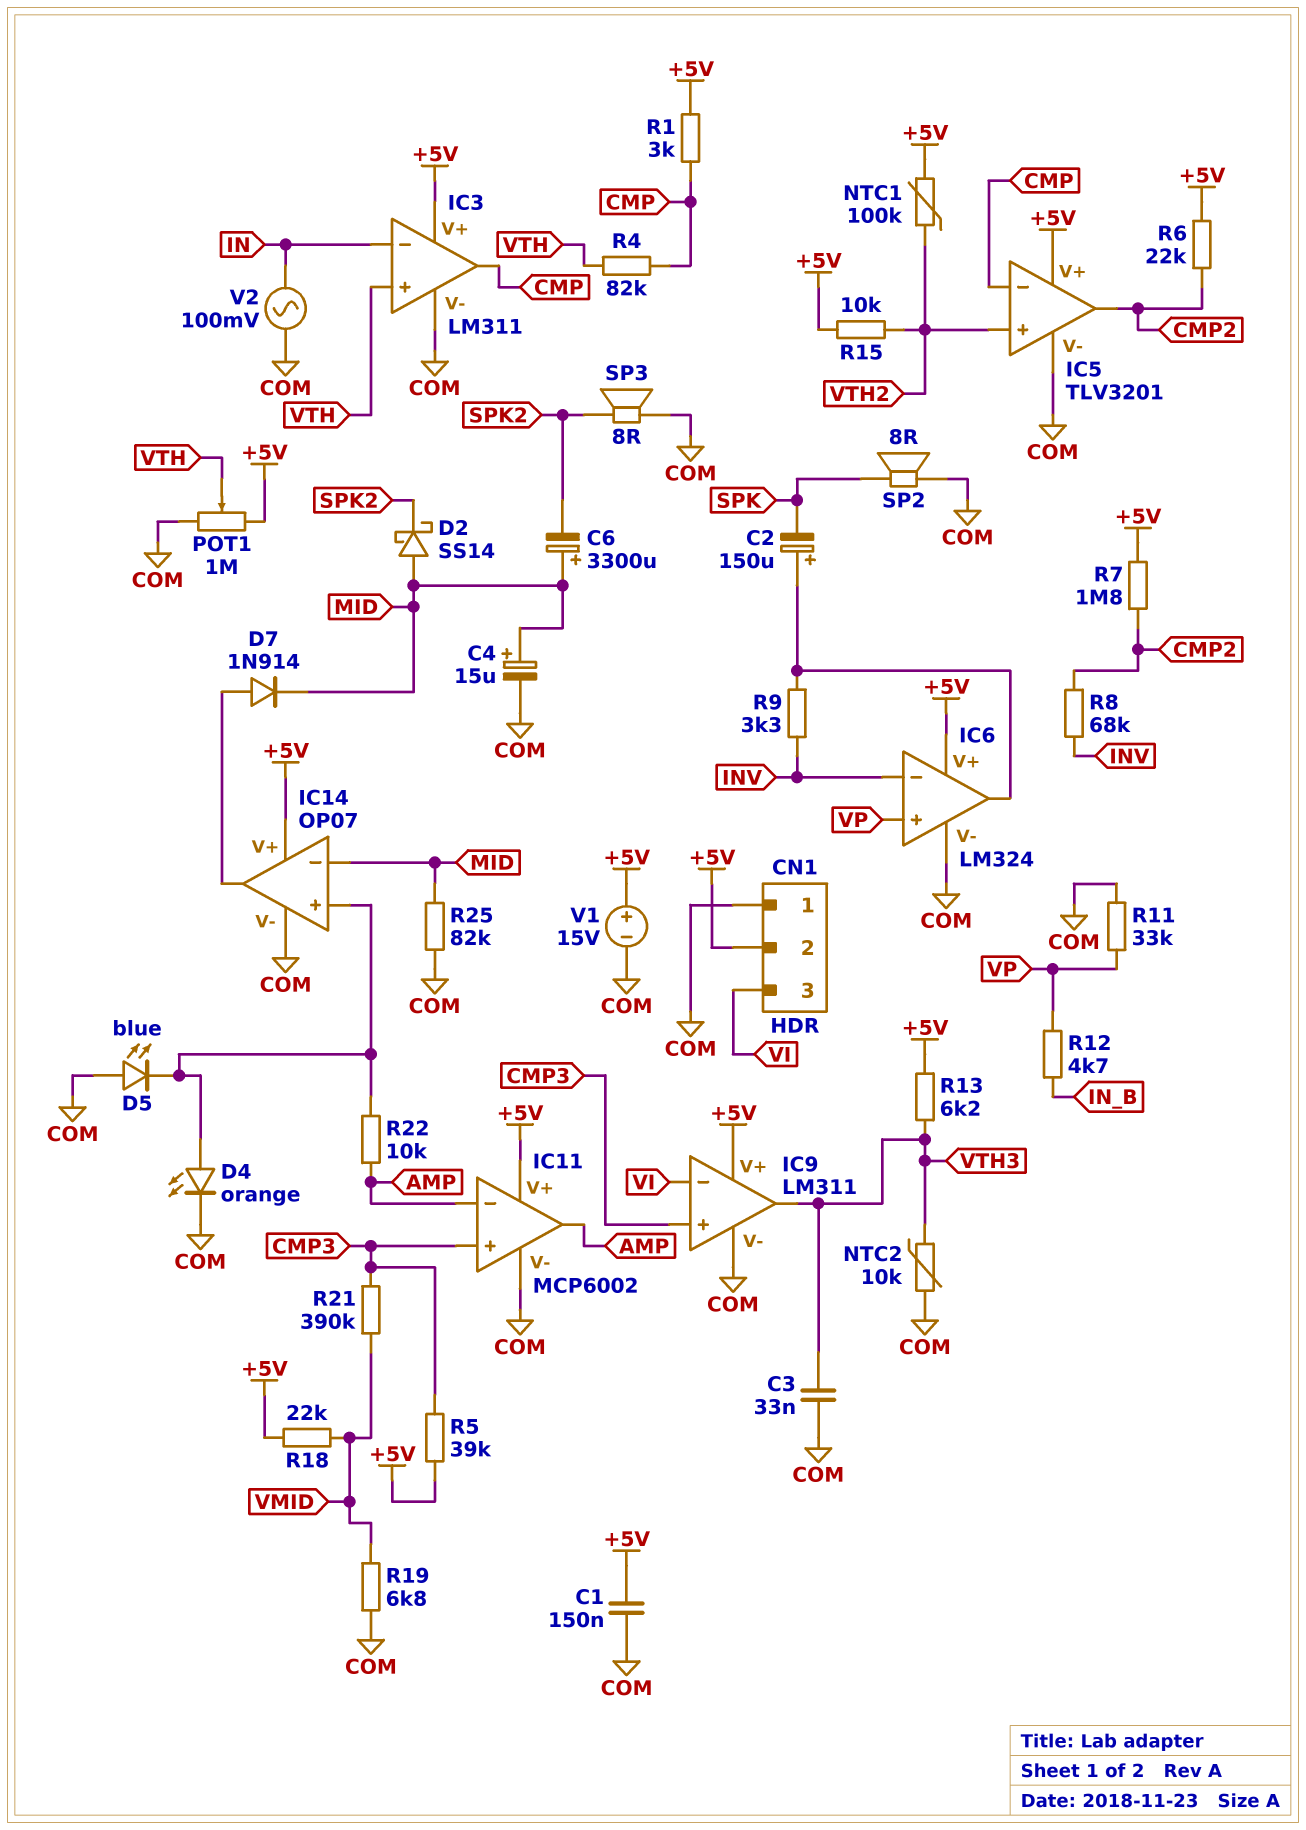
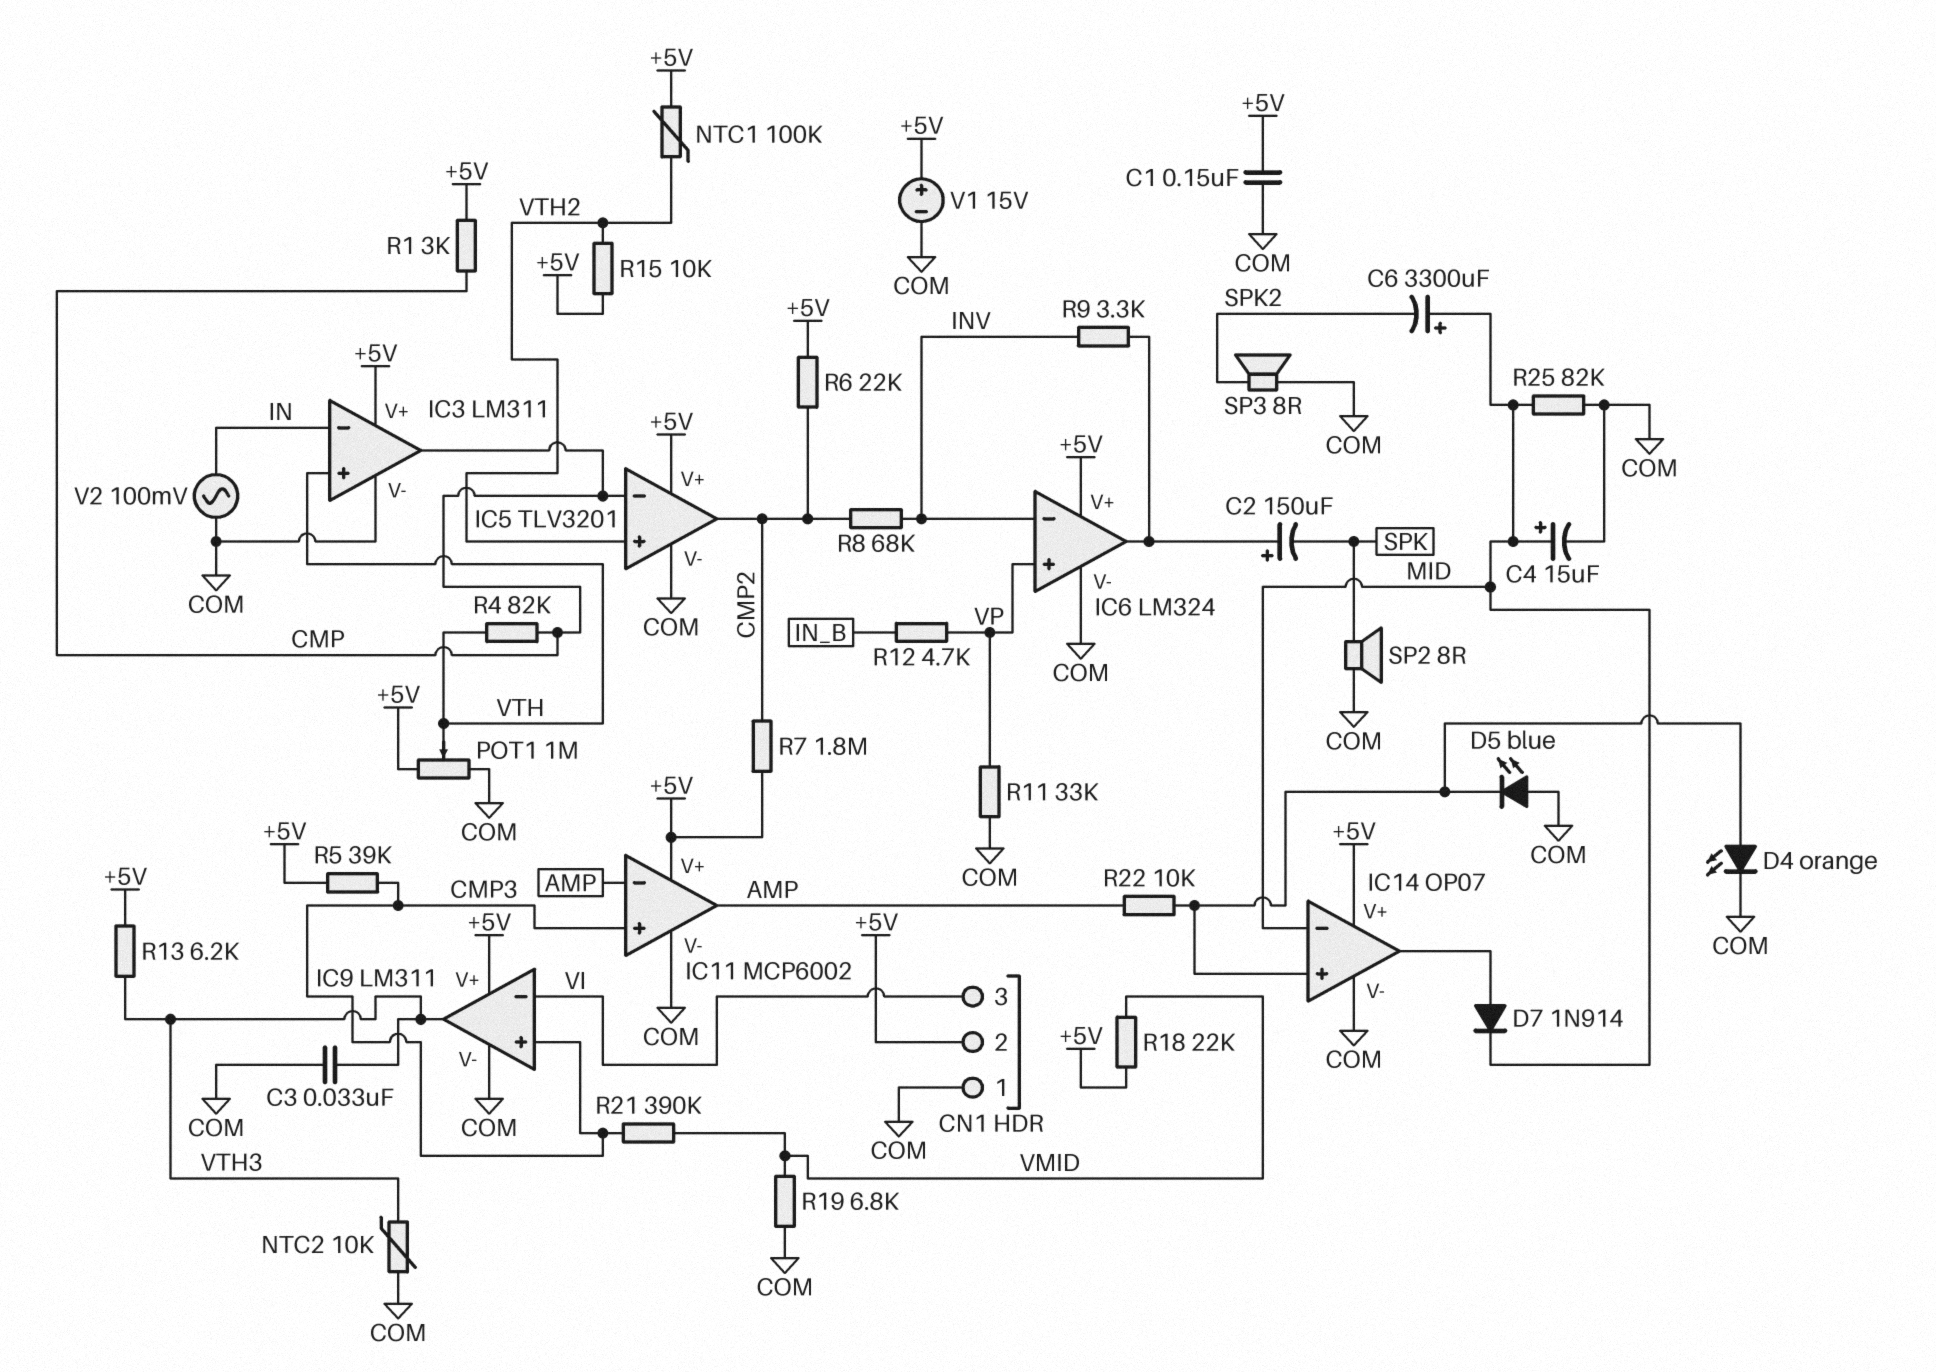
D2: schottky SS14 (A MID, K SPK2) -> none

